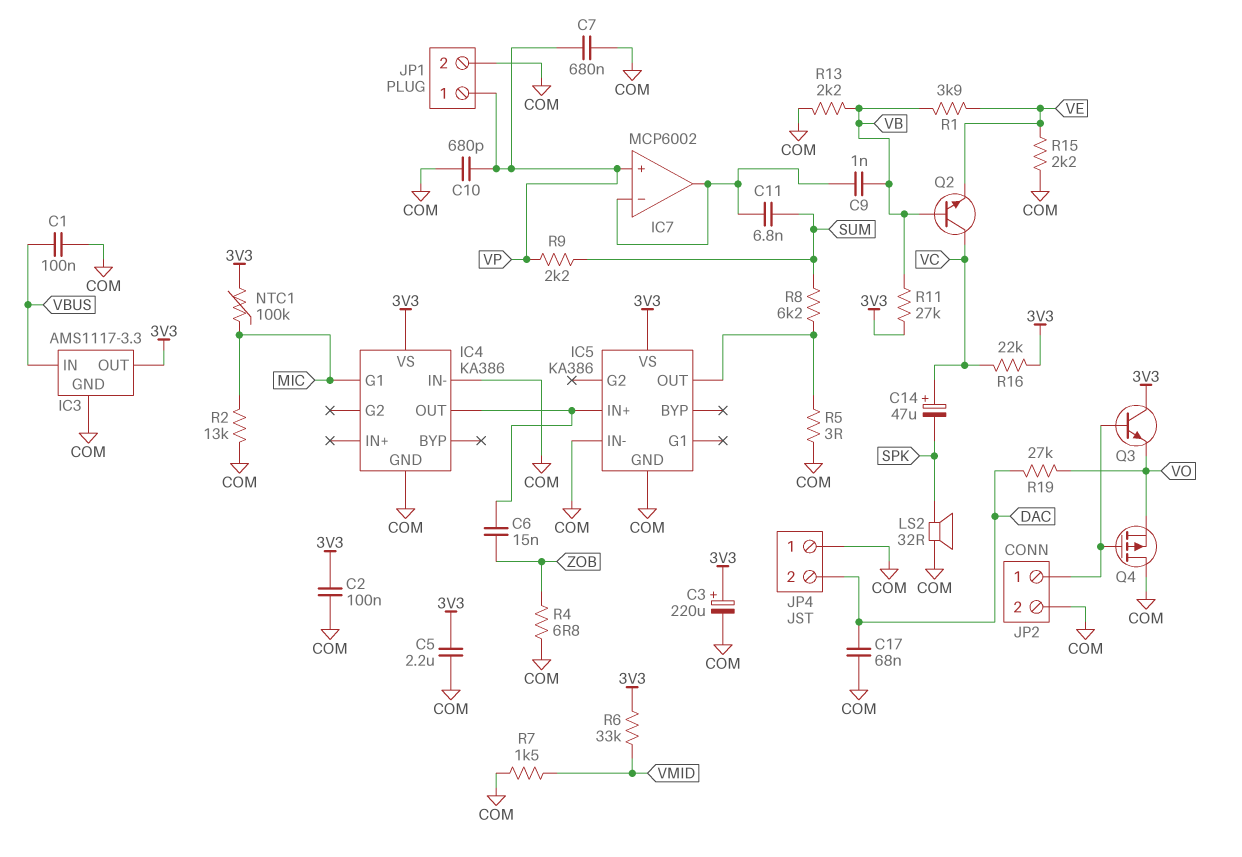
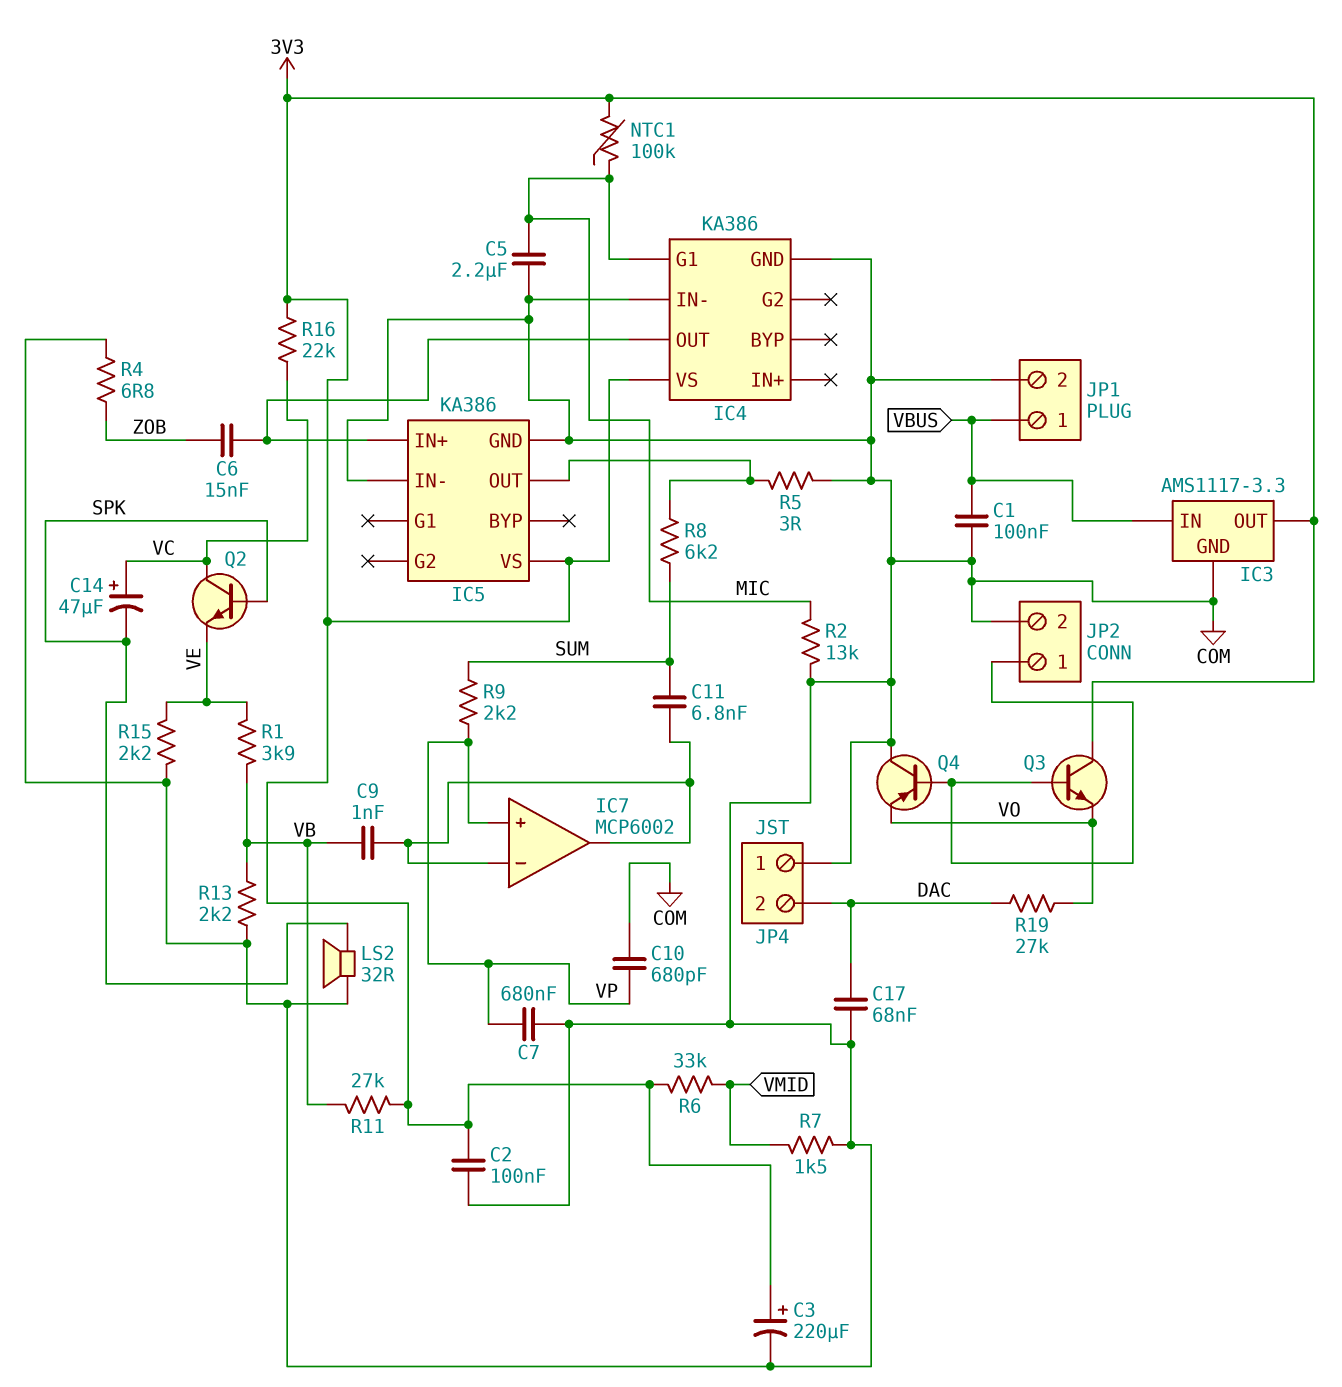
C5: 2.2uF (3V3, COM) -> 2.2uF (COM, MIC)
JP1 pin 1: VP -> VBUS
Q2: NPN (B VB, C VC, E VE) -> NPN (B SPK, C VC, E VE)
Q4: PMOS (G JP2/1, D COM, S VO) -> PNP (B JP2/1, C COM, E VO)

